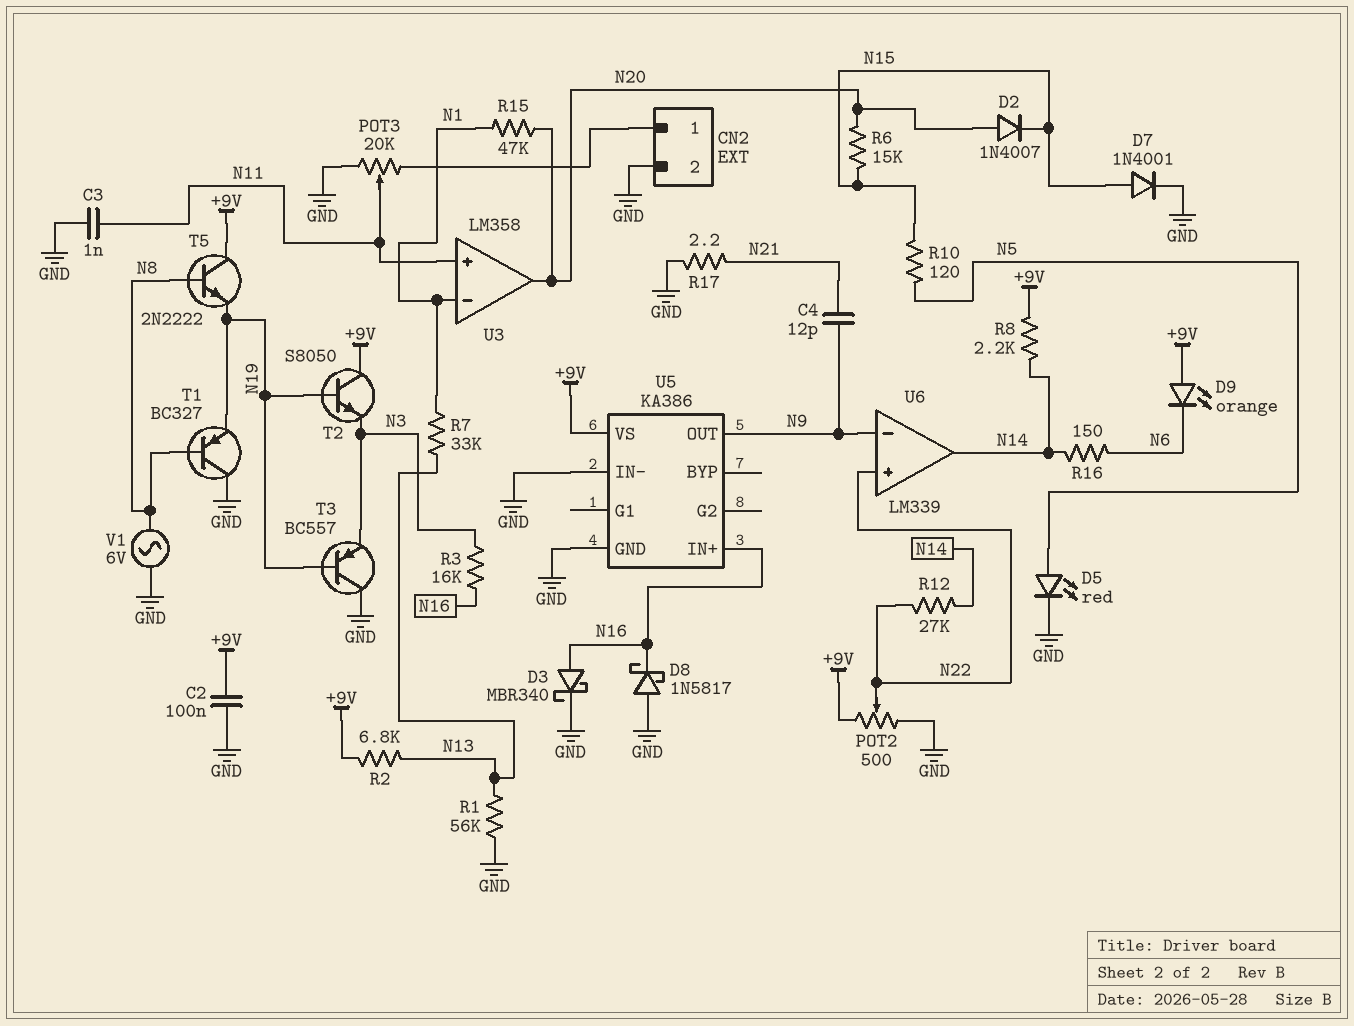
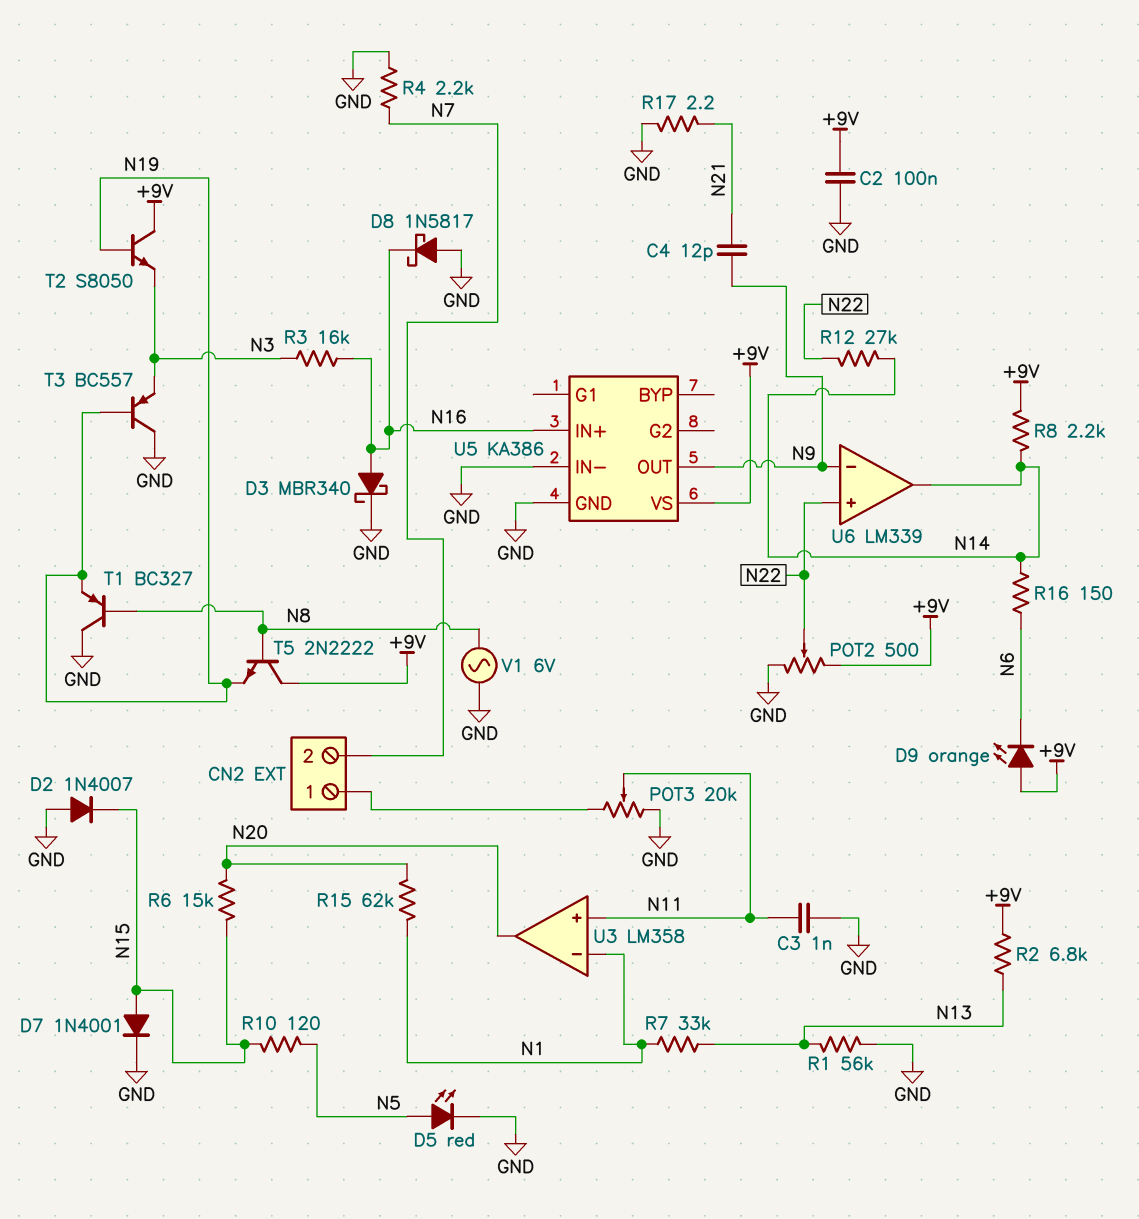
CN2 pin 2: GND -> N7
D2: diode 1N4007 (A N20, K N15) -> diode 1N4007 (A GND, K N15)
R4: none -> 2.2k (GND, N7)
R15: 47k (N1, N20) -> 62k (N1, N20)

